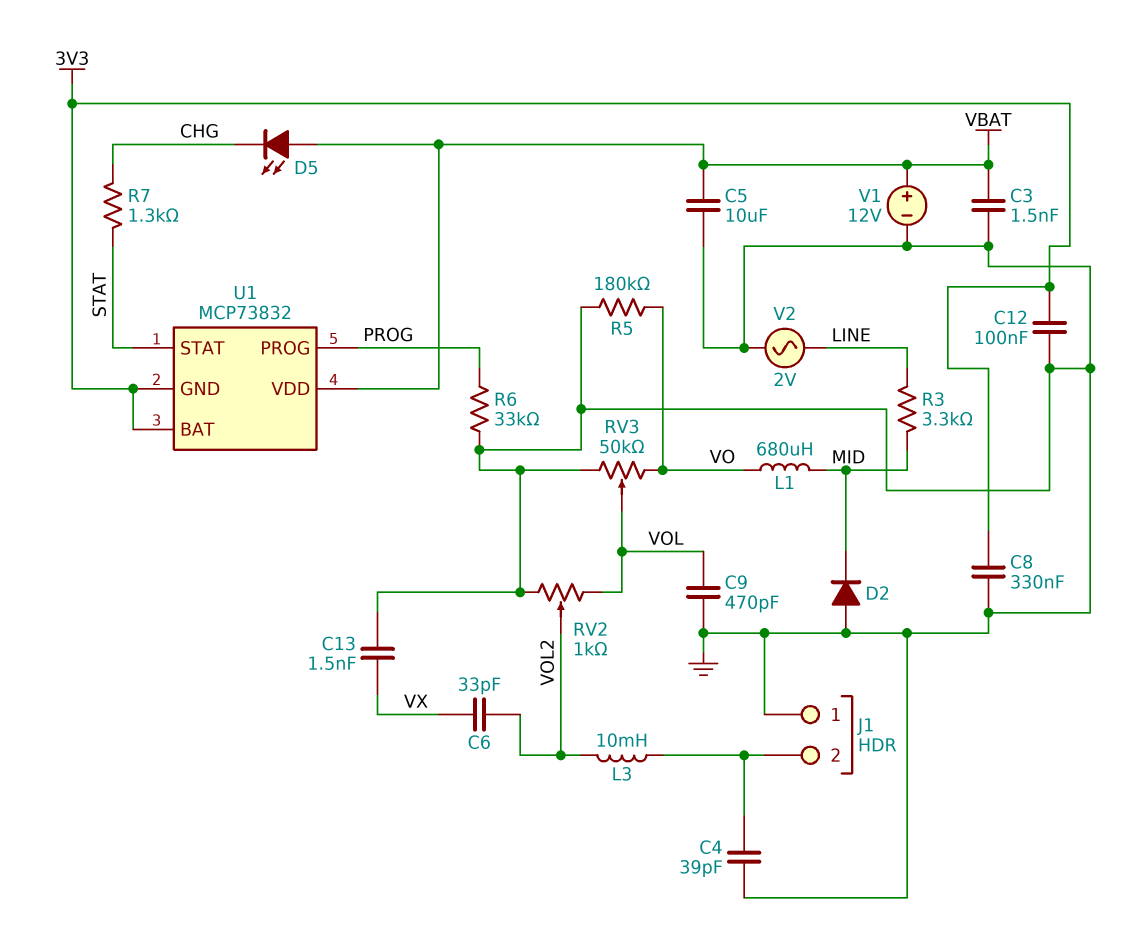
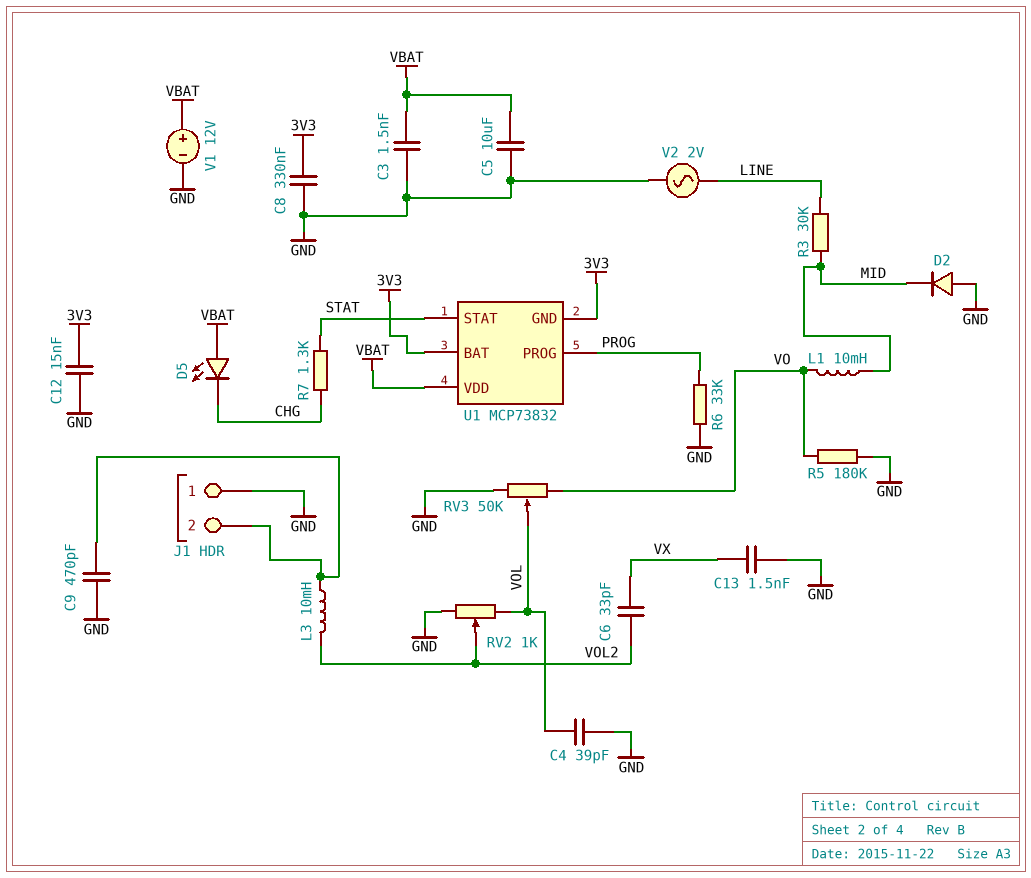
C4: 39pF (GND, J1/2) -> 39pF (GND, VOL)
C9: 470pF (GND, VOL) -> 470pF (GND, J1/2)
C12: 100nF (3V3, GND) -> 15nF (3V3, GND)
L1: 680uH (MID, VO) -> 10mH (MID, VO)
R3: 3.3k (LINE, MID) -> 30k (LINE, MID)

